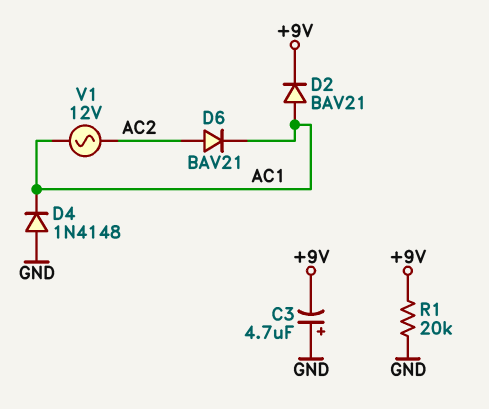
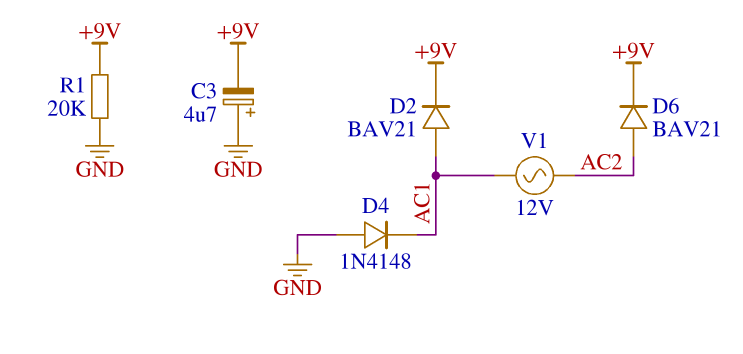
D6: diode BAV21 (A AC2, K AC1) -> diode BAV21 (A AC2, K +9V)

